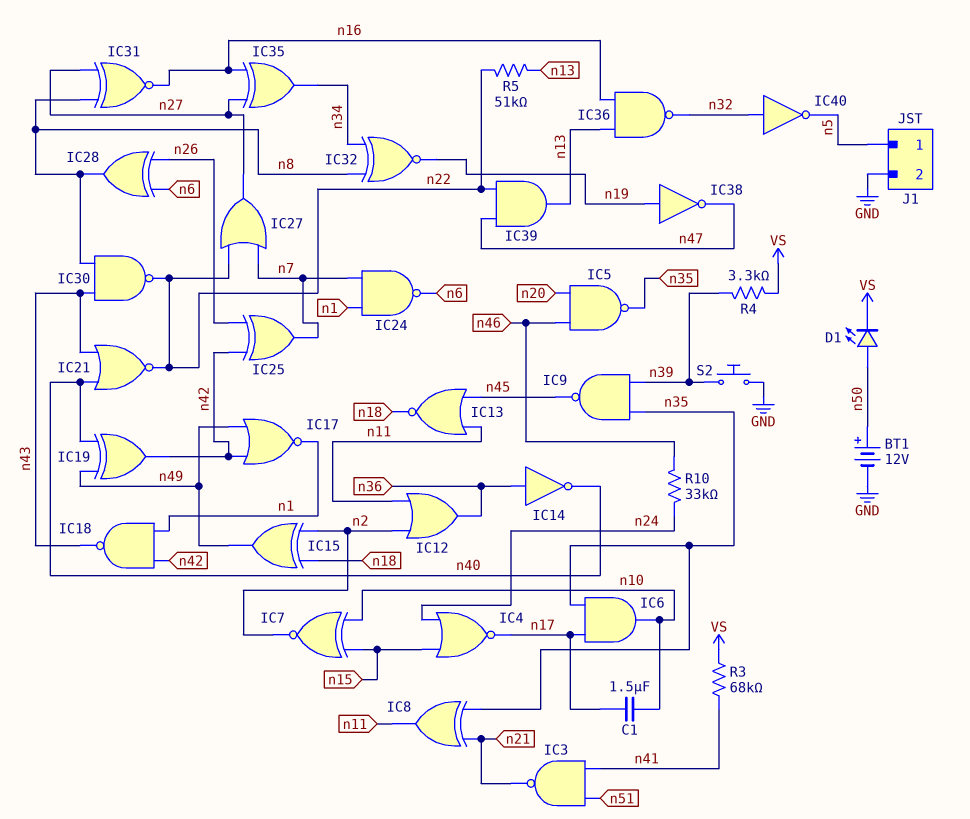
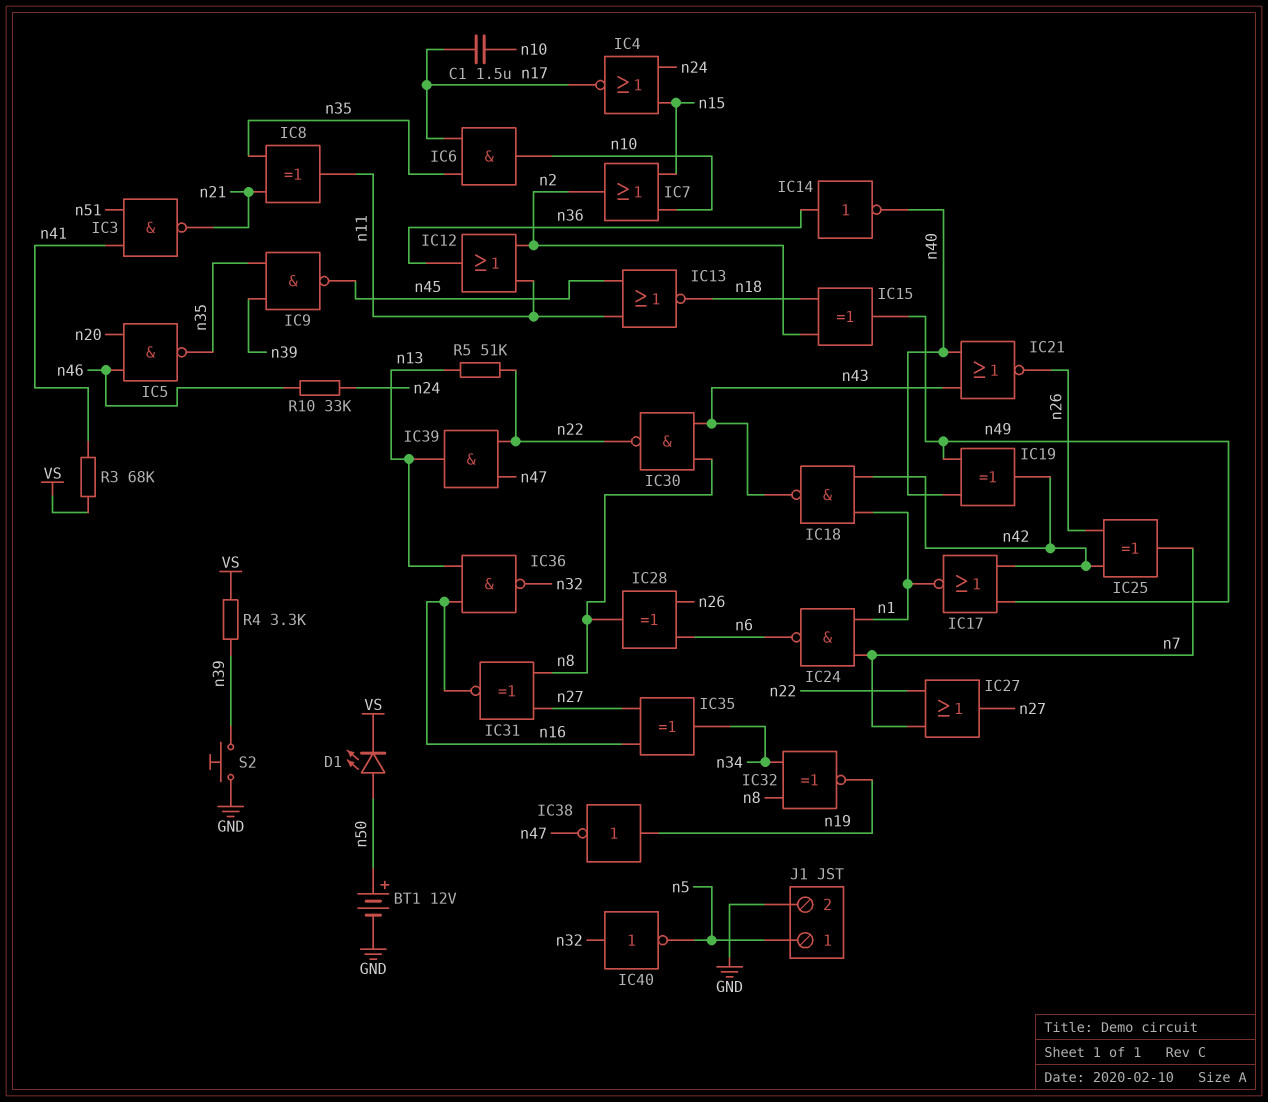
IC7: XNOR (in n10, in n15, out n2) -> OR (in n10, in n15, out n2)
IC21: NOR (in n40, in n43, out n22) -> NOR (in n40, in n43, out n26)

